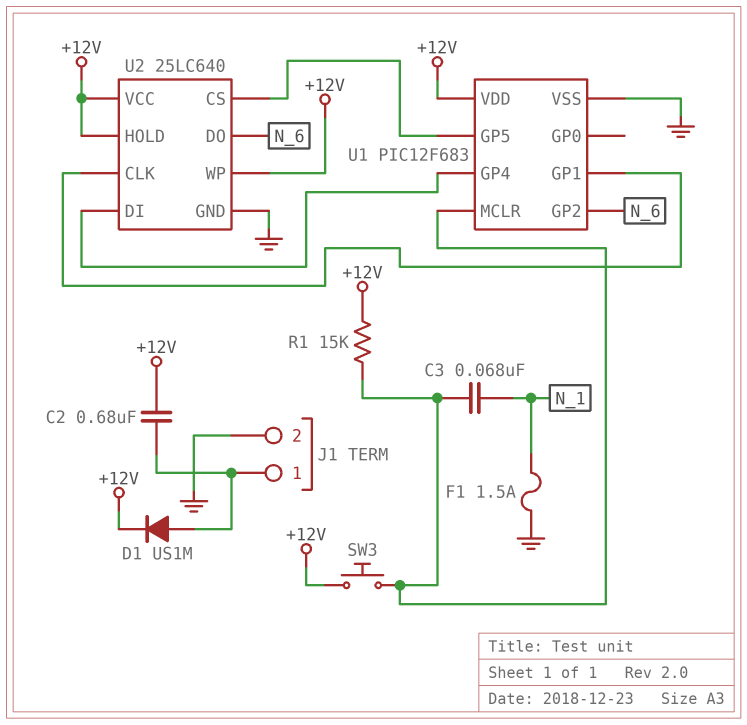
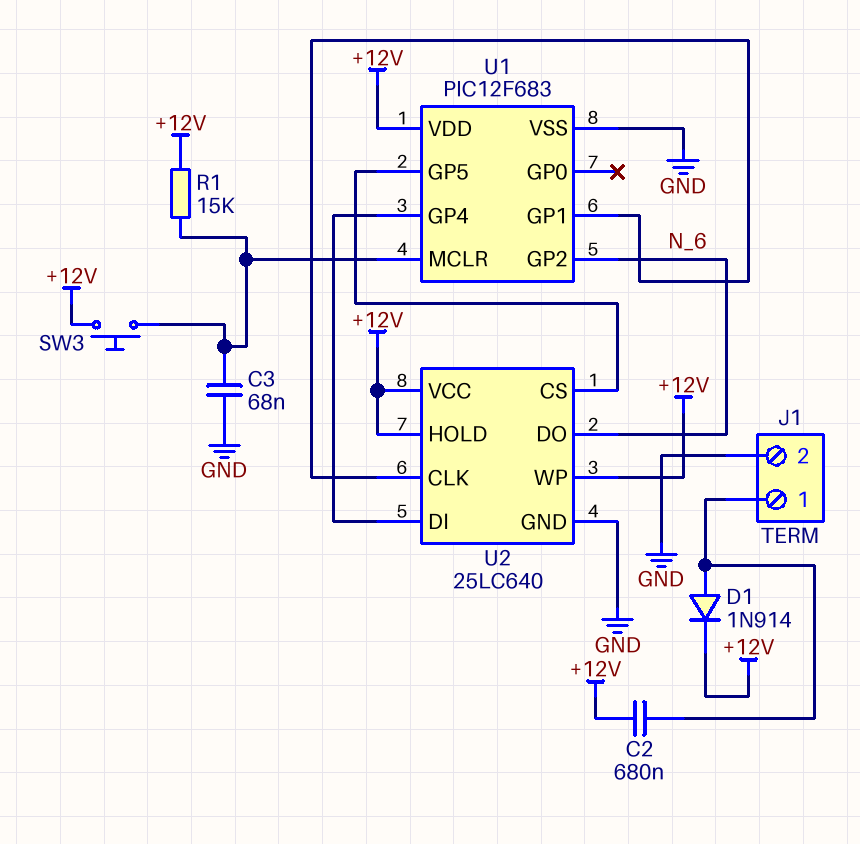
C3: 68nF (N_1, U1/MCLR) -> 68nF (GND, U1/MCLR)
D1: diode US1M (A J1/1, K +12V) -> diode 1N914 (A J1/1, K +12V)
F1: 1.5A (GND, N_1) -> none

